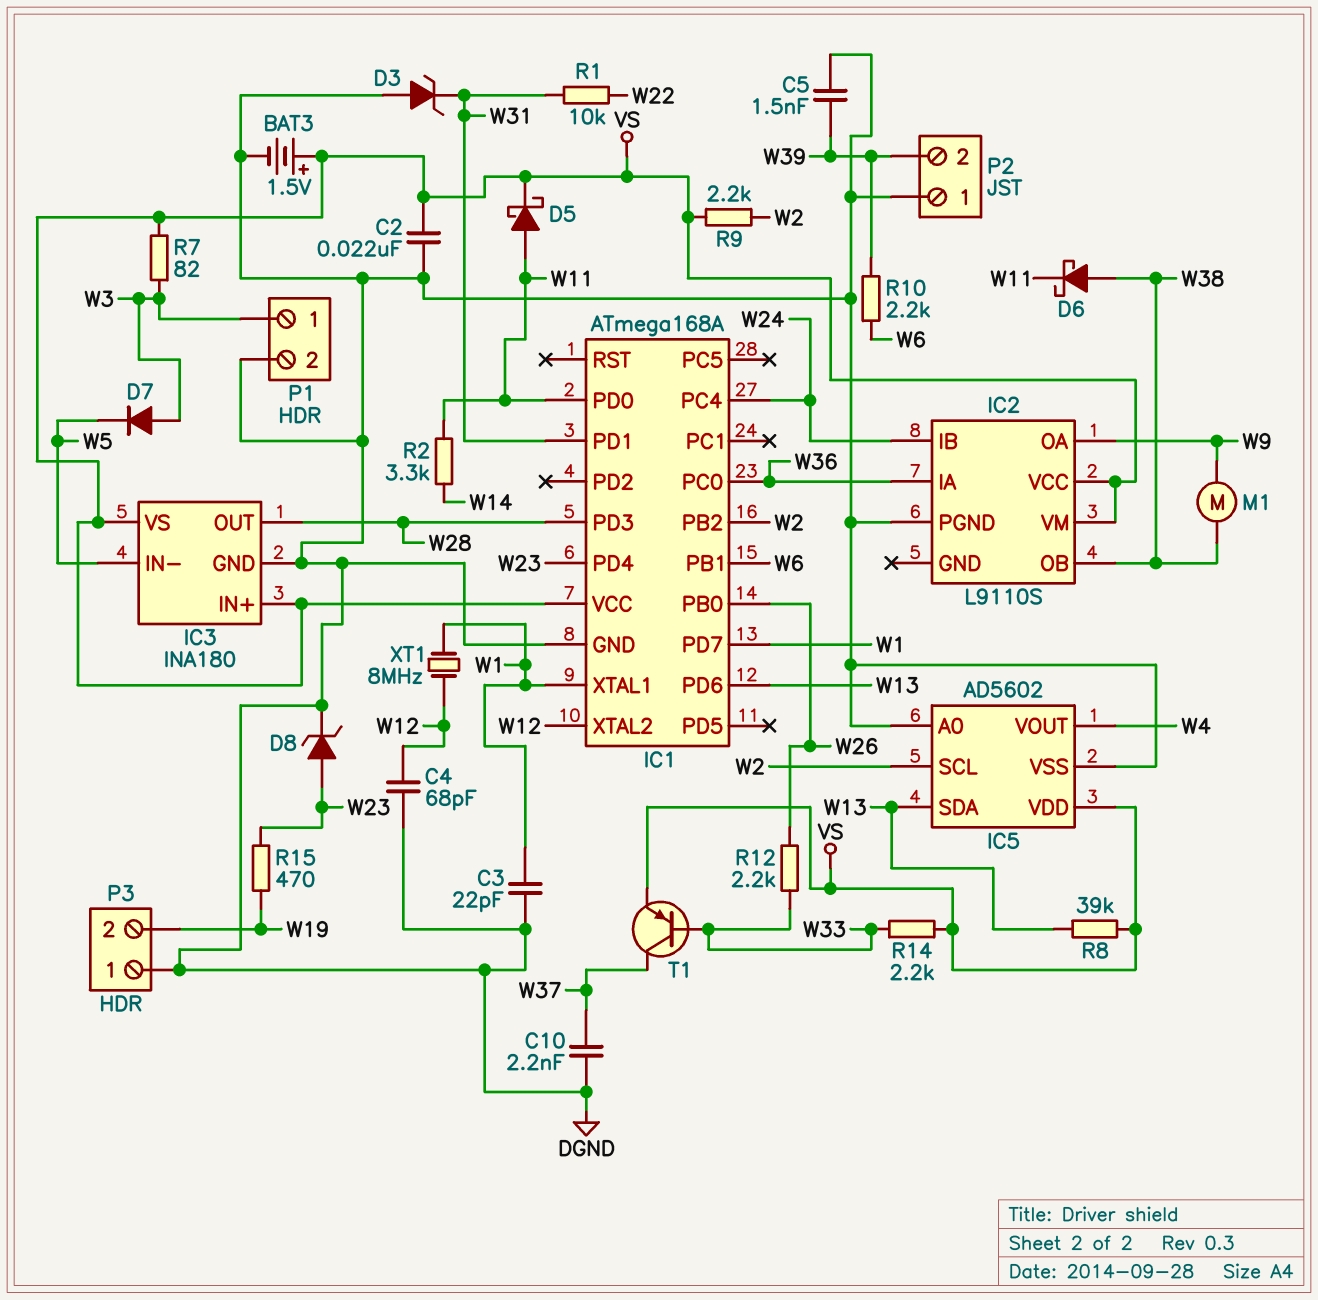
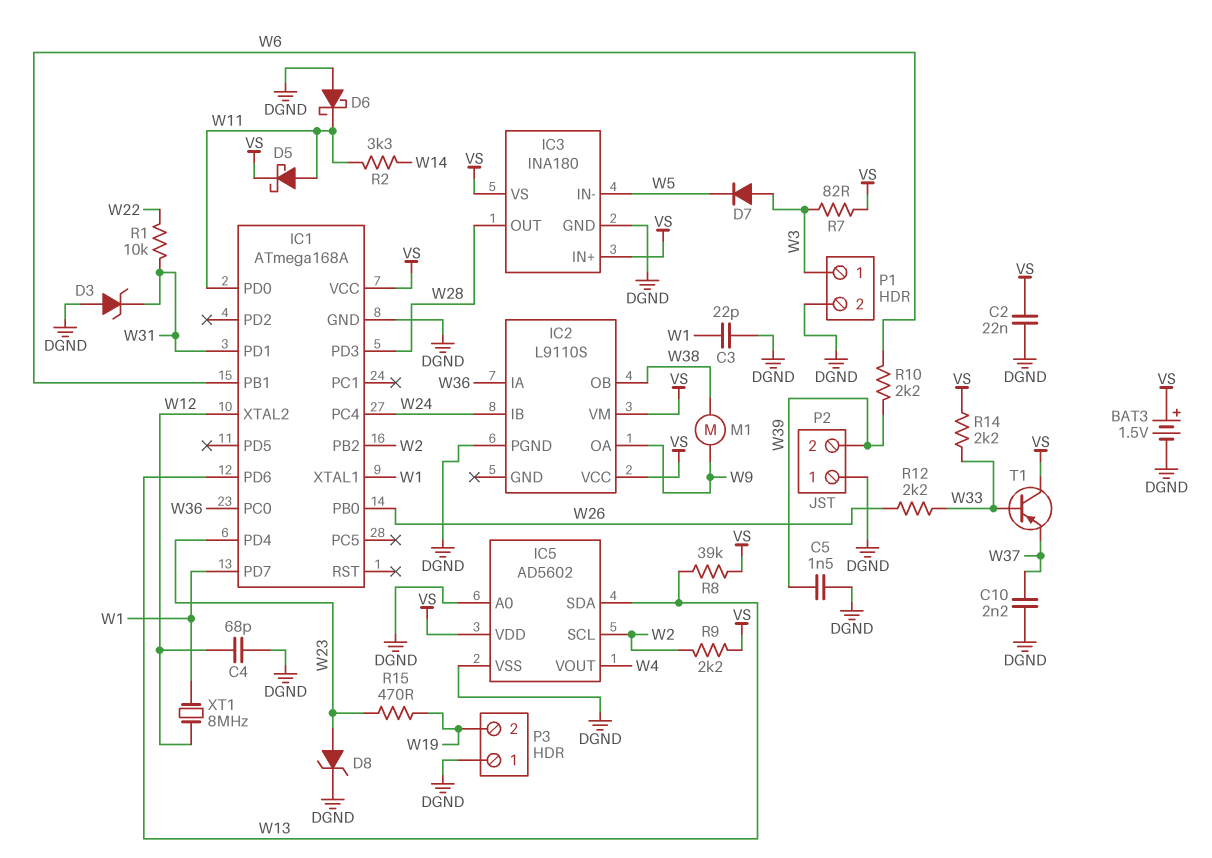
D6: schottky (A W38, K W11) -> schottky (A DGND, K W11)
T1: PNP (B W33, C W37, E VS) -> PNP (B W33, C VS, E W37)

